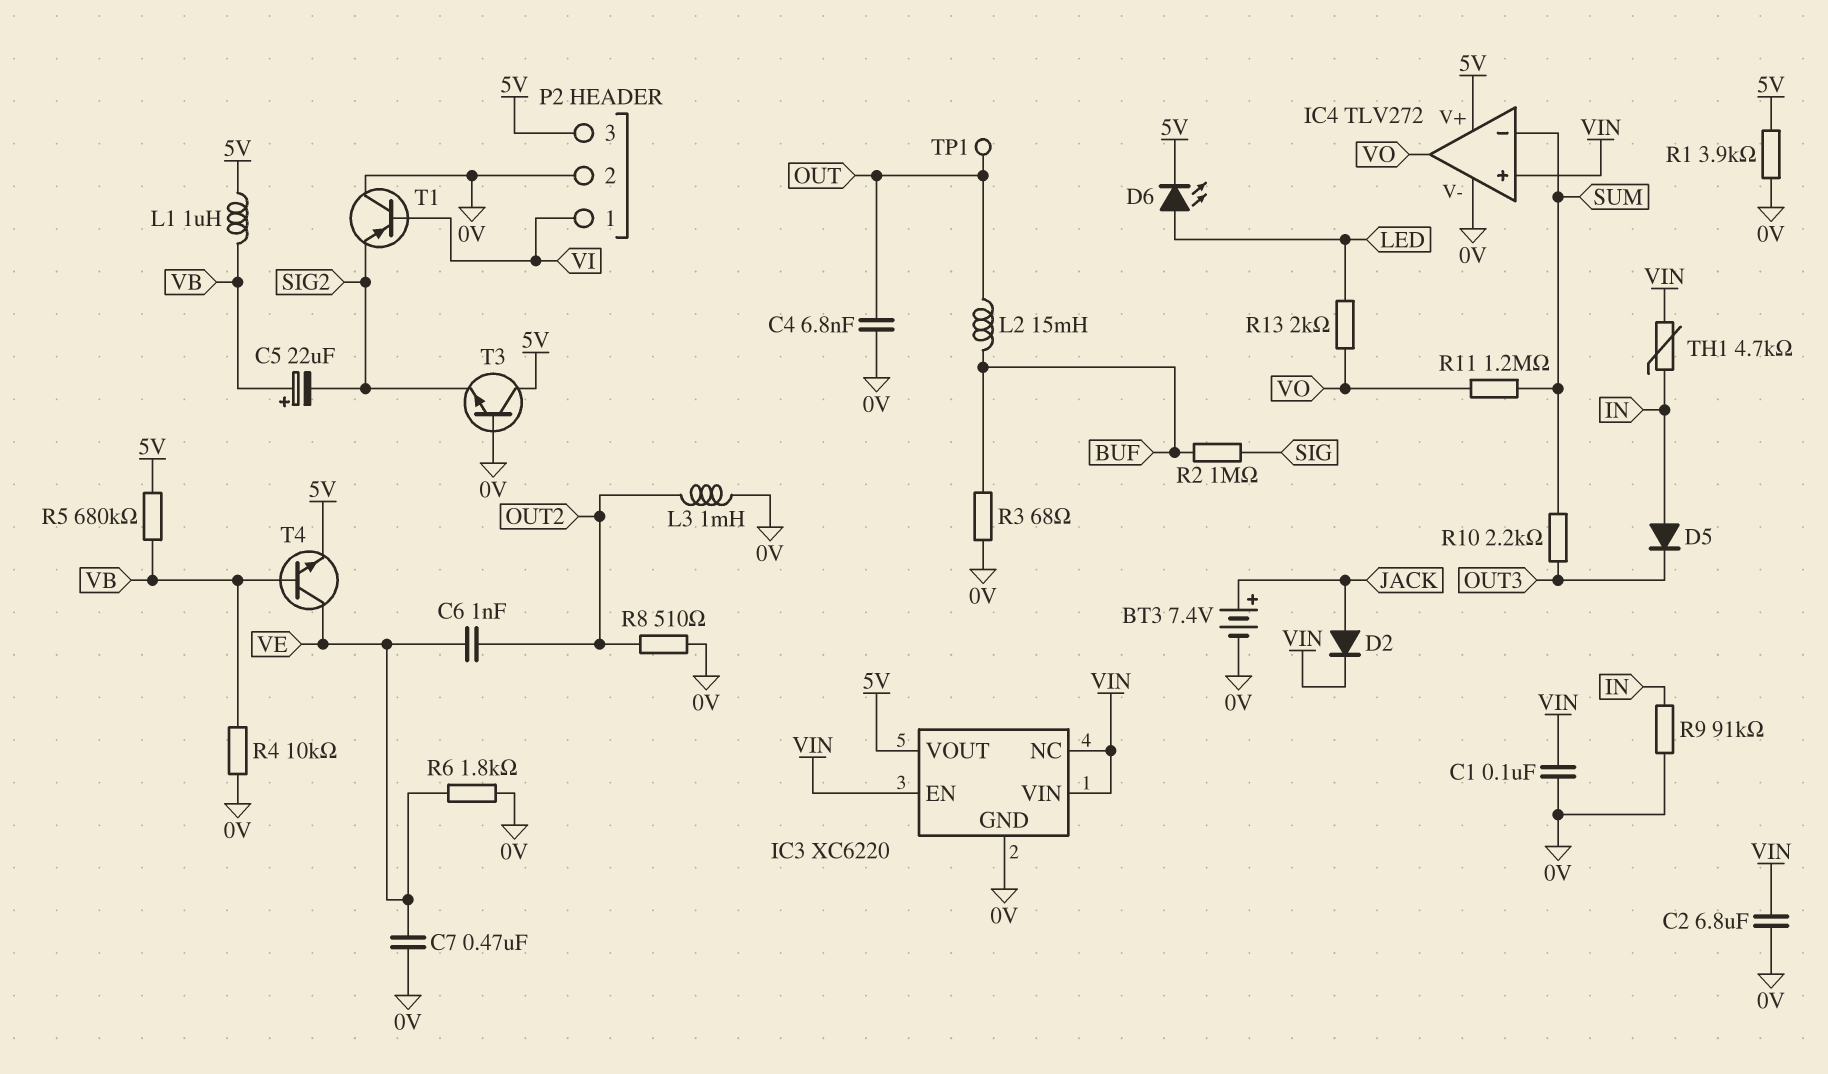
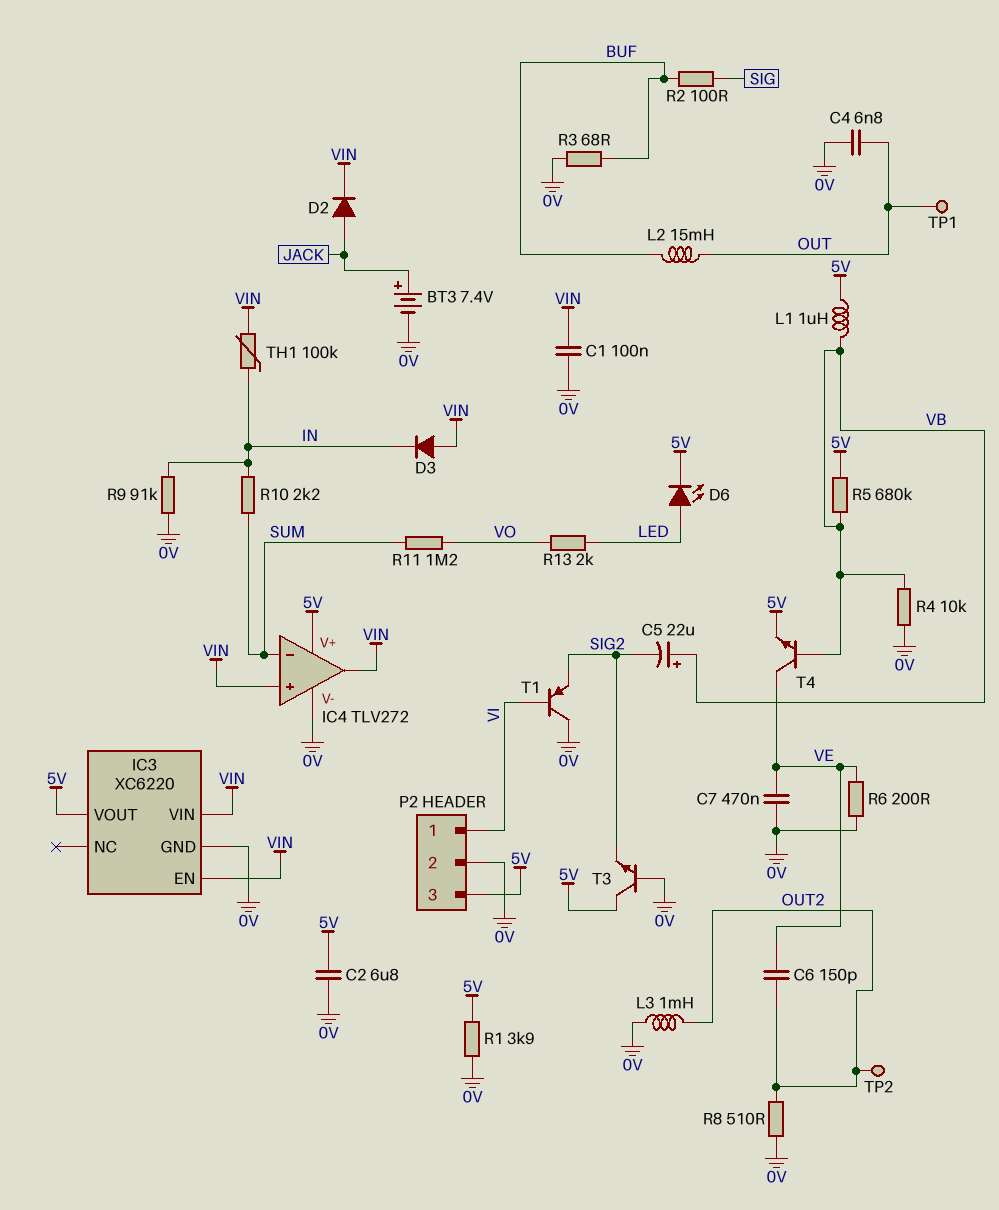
C2: 6.8uF (0V, VIN) -> 6.8uF (0V, 5V)
C6: 1nF (OUT2, VE) -> 150pF (OUT2, VE)
D3: none -> diode (A VIN, K IN)
D5: diode (A IN, K OUT3) -> none
IC3 pin NC: VIN -> none
IC4 pin out: VO -> VIN
R2: 1M (BUF, SIG) -> 100 (BUF, SIG)
R6: 1.8k (0V, VE) -> 200 (0V, VE)
R10: 2.2k (OUT3, SUM) -> 2.2k (IN, SUM)
TH1: 4.7k (IN, VIN) -> 100k (IN, VIN)
TP2: none -> test point (OUT2)

